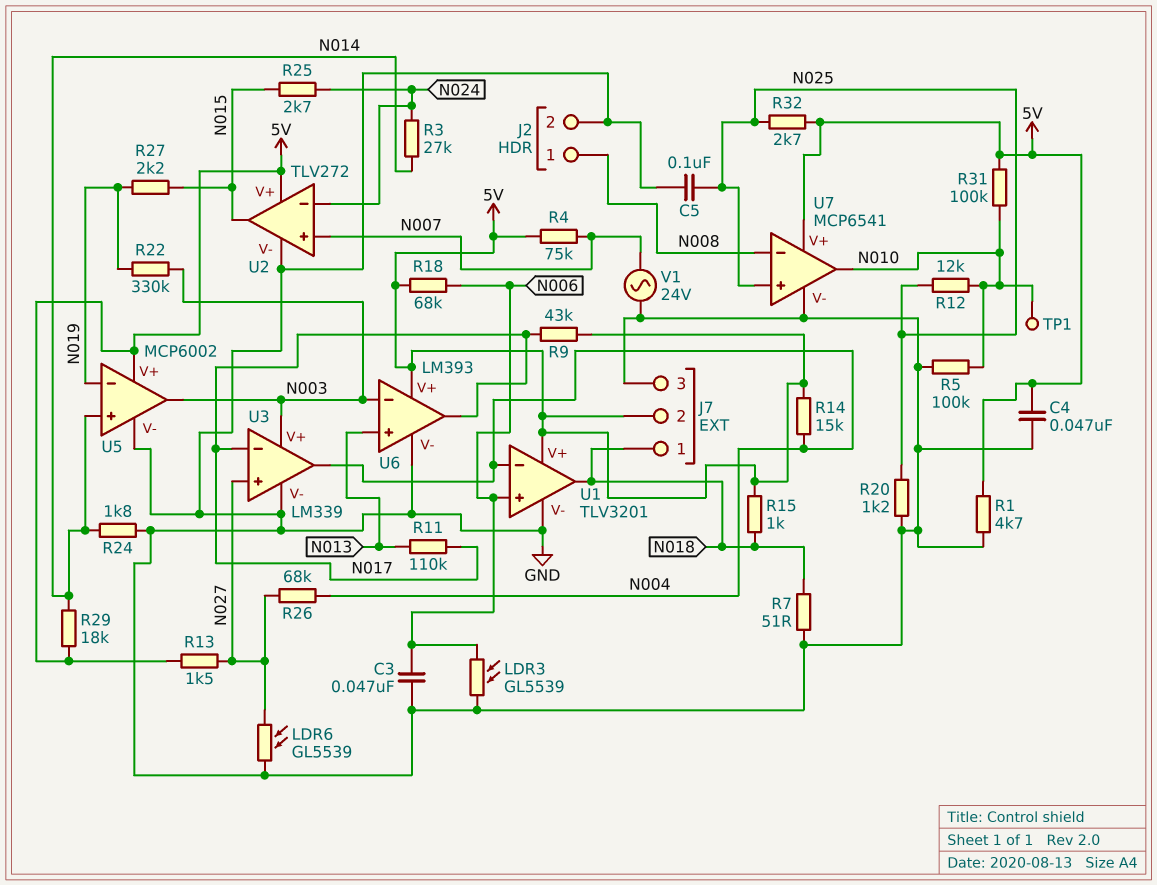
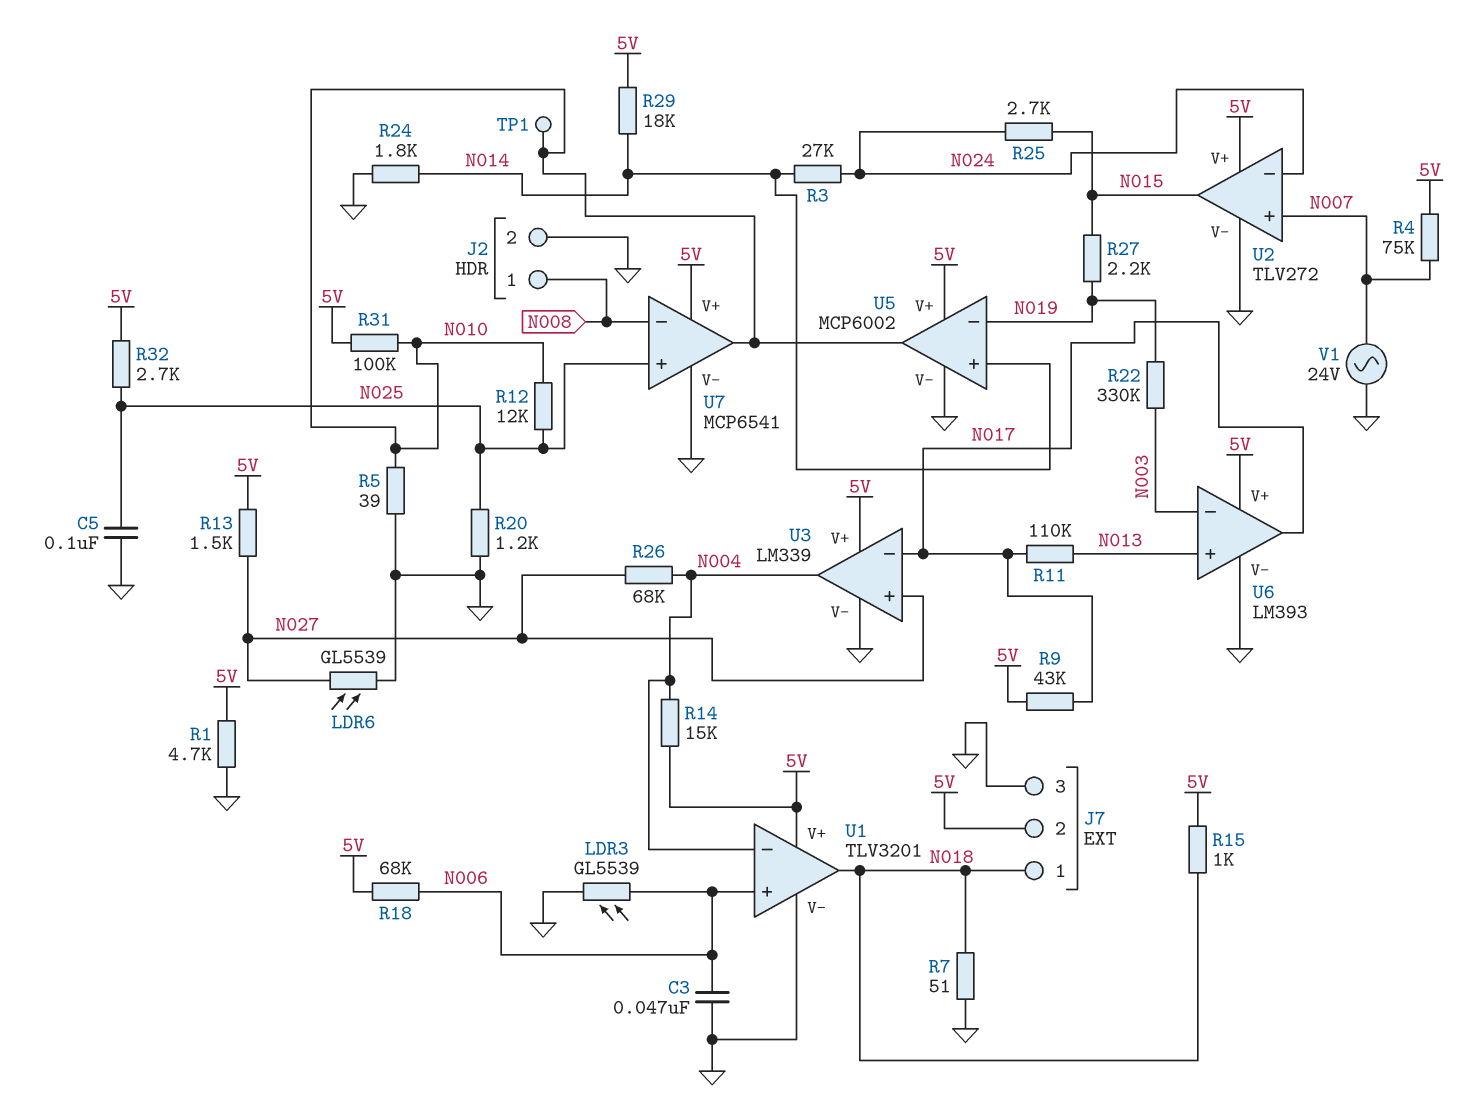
C4: 47nF (5V, GND) -> none
R5: 100k (GND, N010) -> 39 (GND, N010)
U3 pin V+: N003 -> 5V
U5 pin out: N003 -> N010

